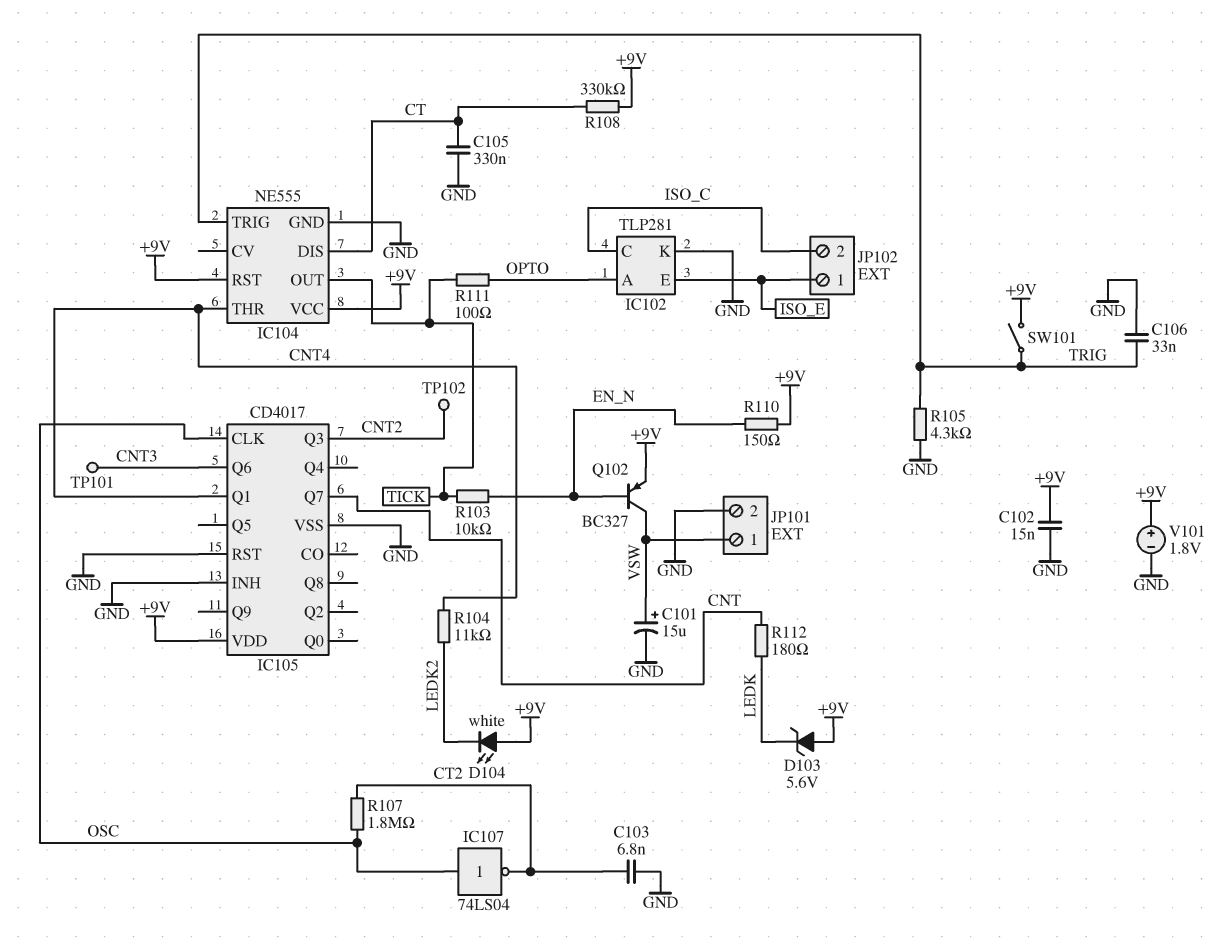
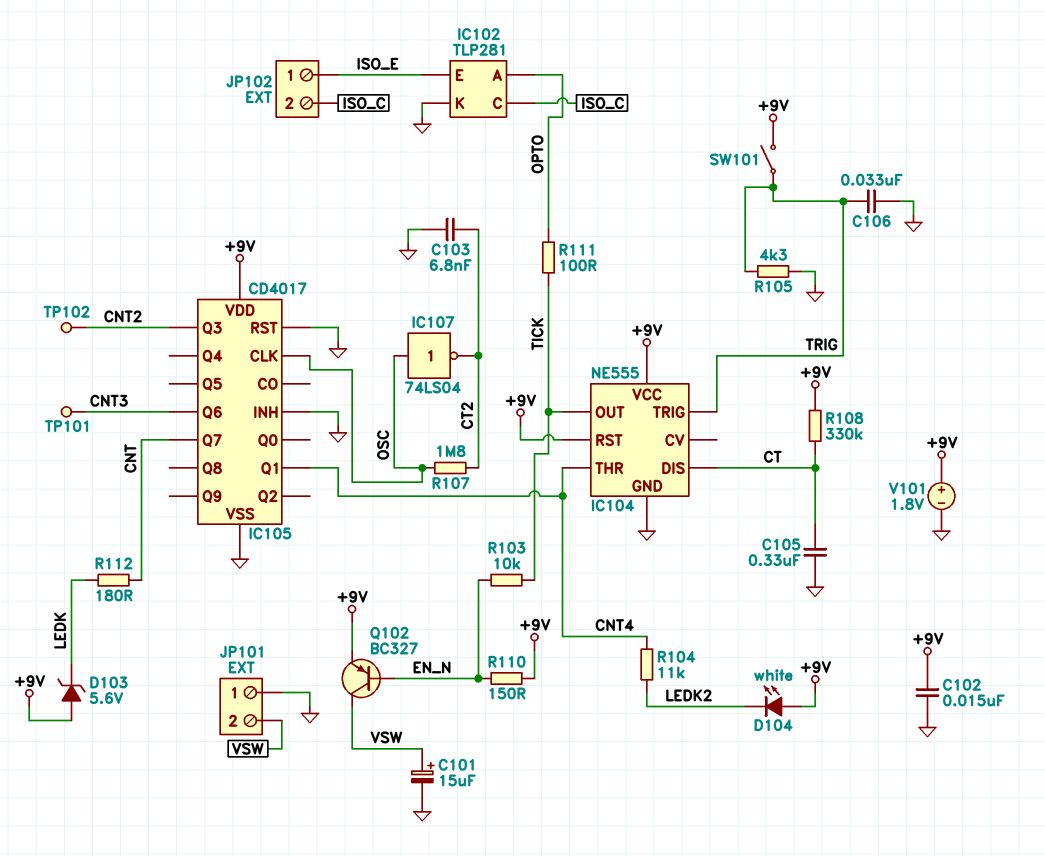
JP101 pin 1: VSW -> GND
JP101 pin 2: GND -> VSW

